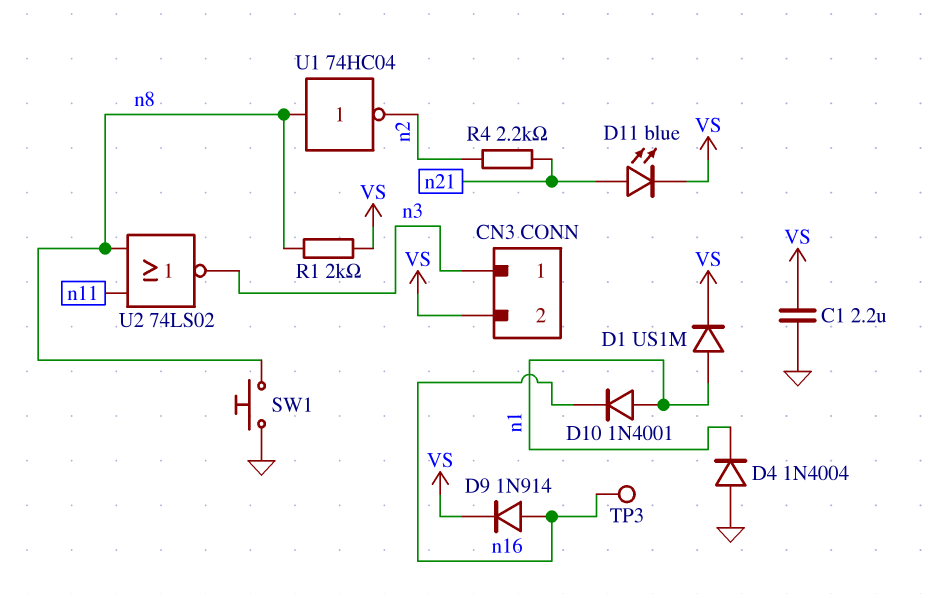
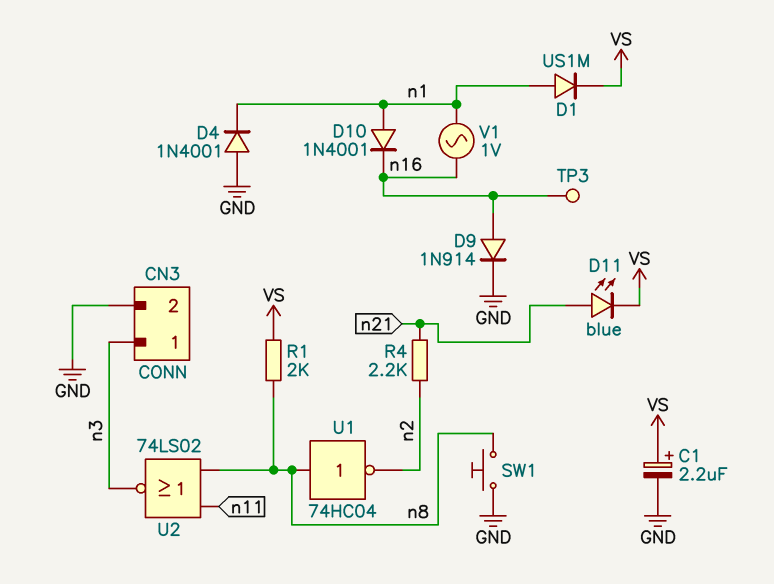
C1: 2.2uF (GND, VS) -> 2.2uF (plus VS, minus GND)
CN3 pin 2: VS -> GND
D4: diode 1N4004 (A GND, K n1) -> diode 1N4001 (A GND, K n1)
D9: diode 1N914 (A n16, K VS) -> diode 1N914 (A n16, K GND)
V1: none -> AC 1V (n1, n16)

